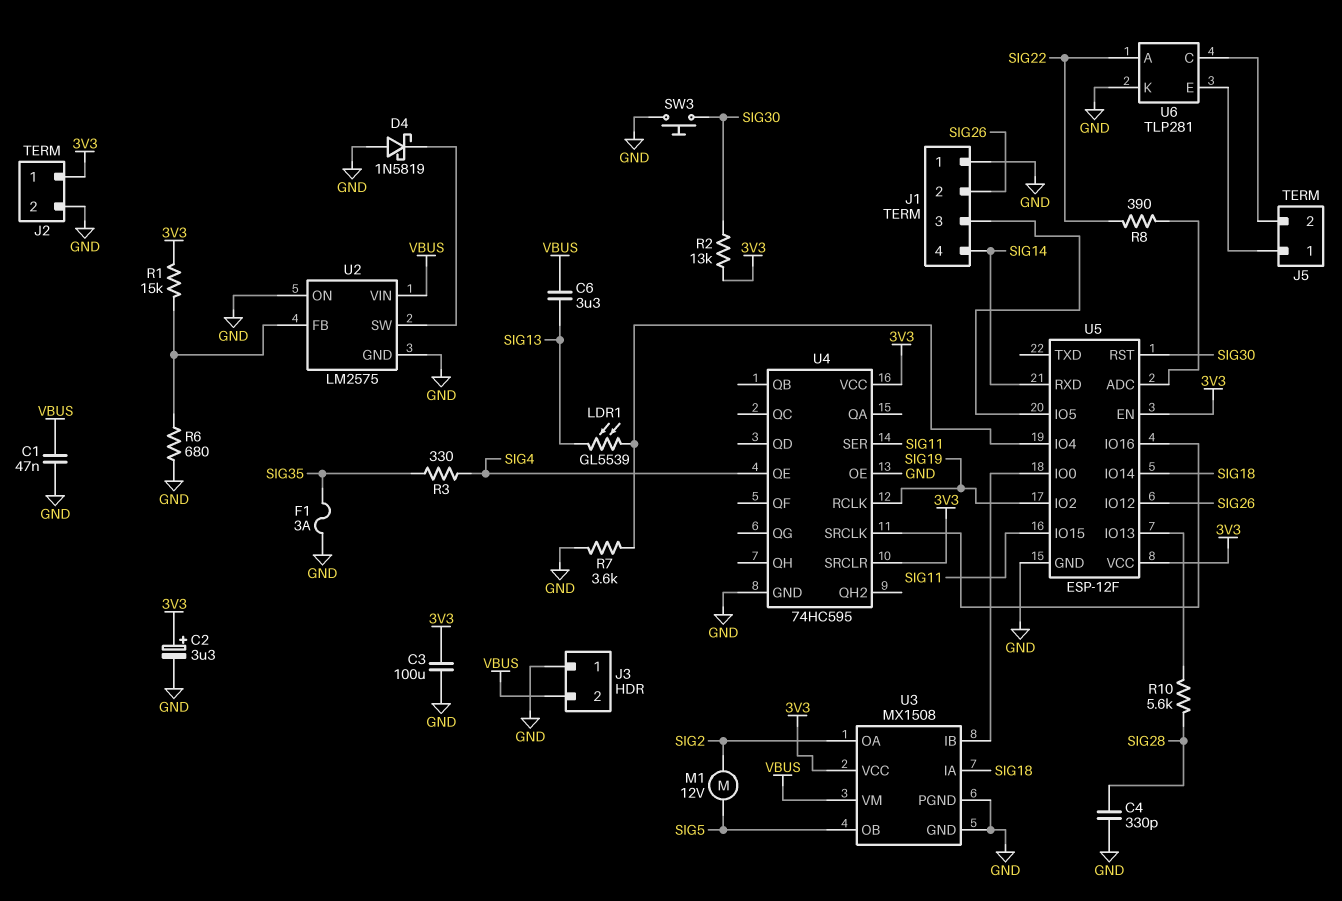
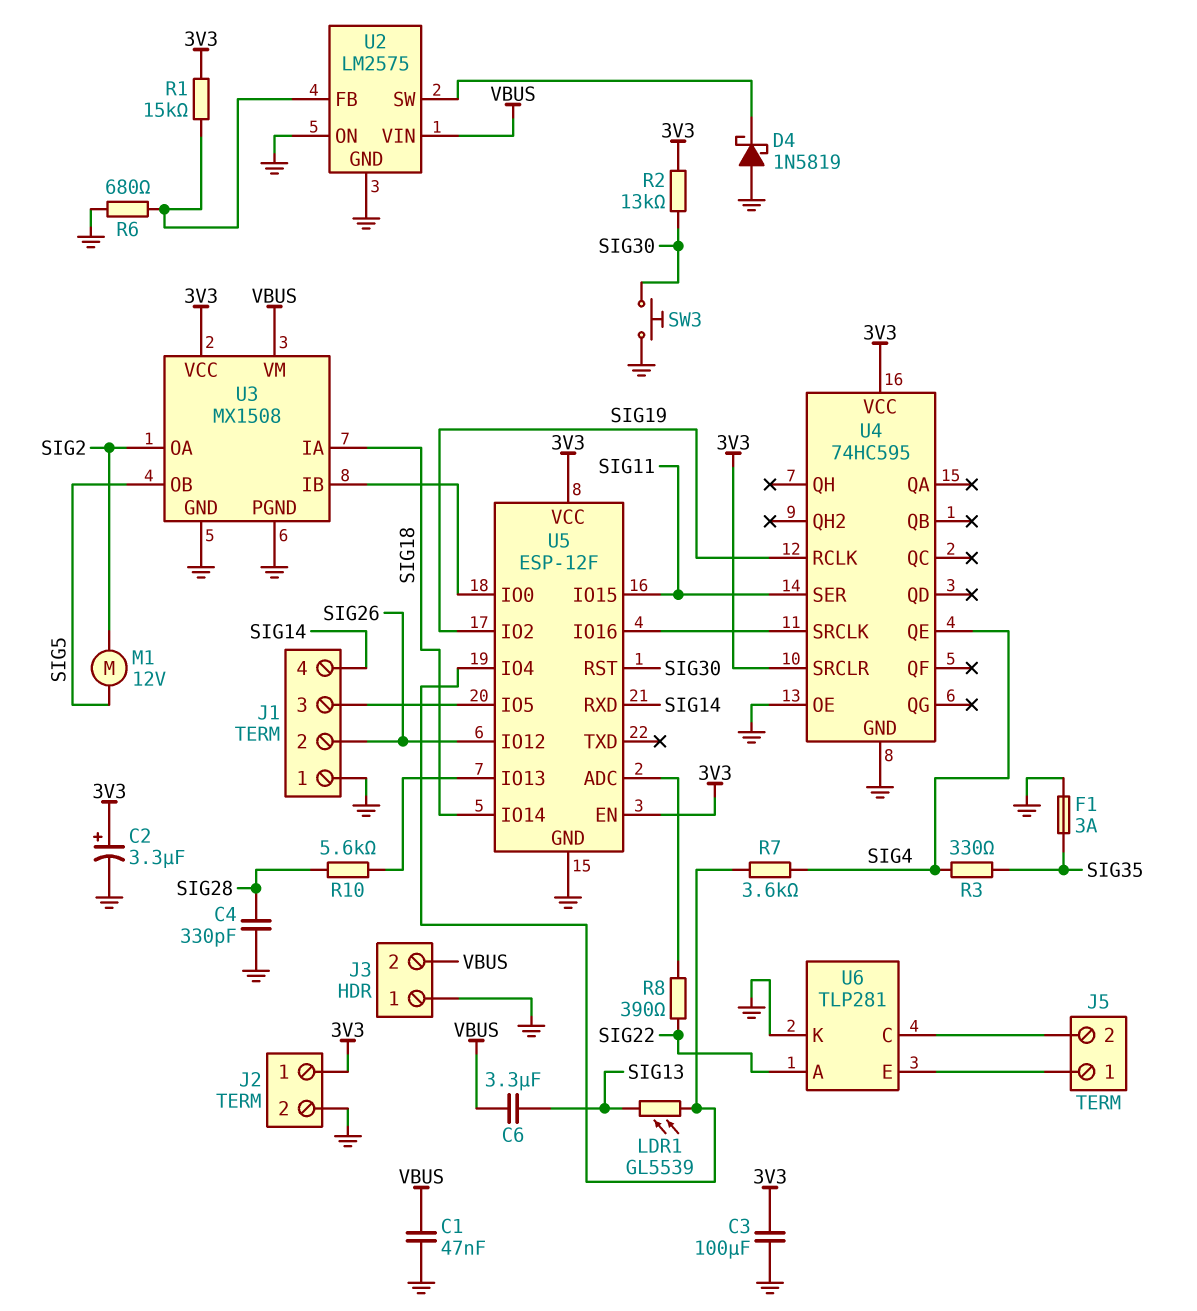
R7: 3.6k (GND, U5/IO4) -> 3.6k (SIG4, U5/IO4)

